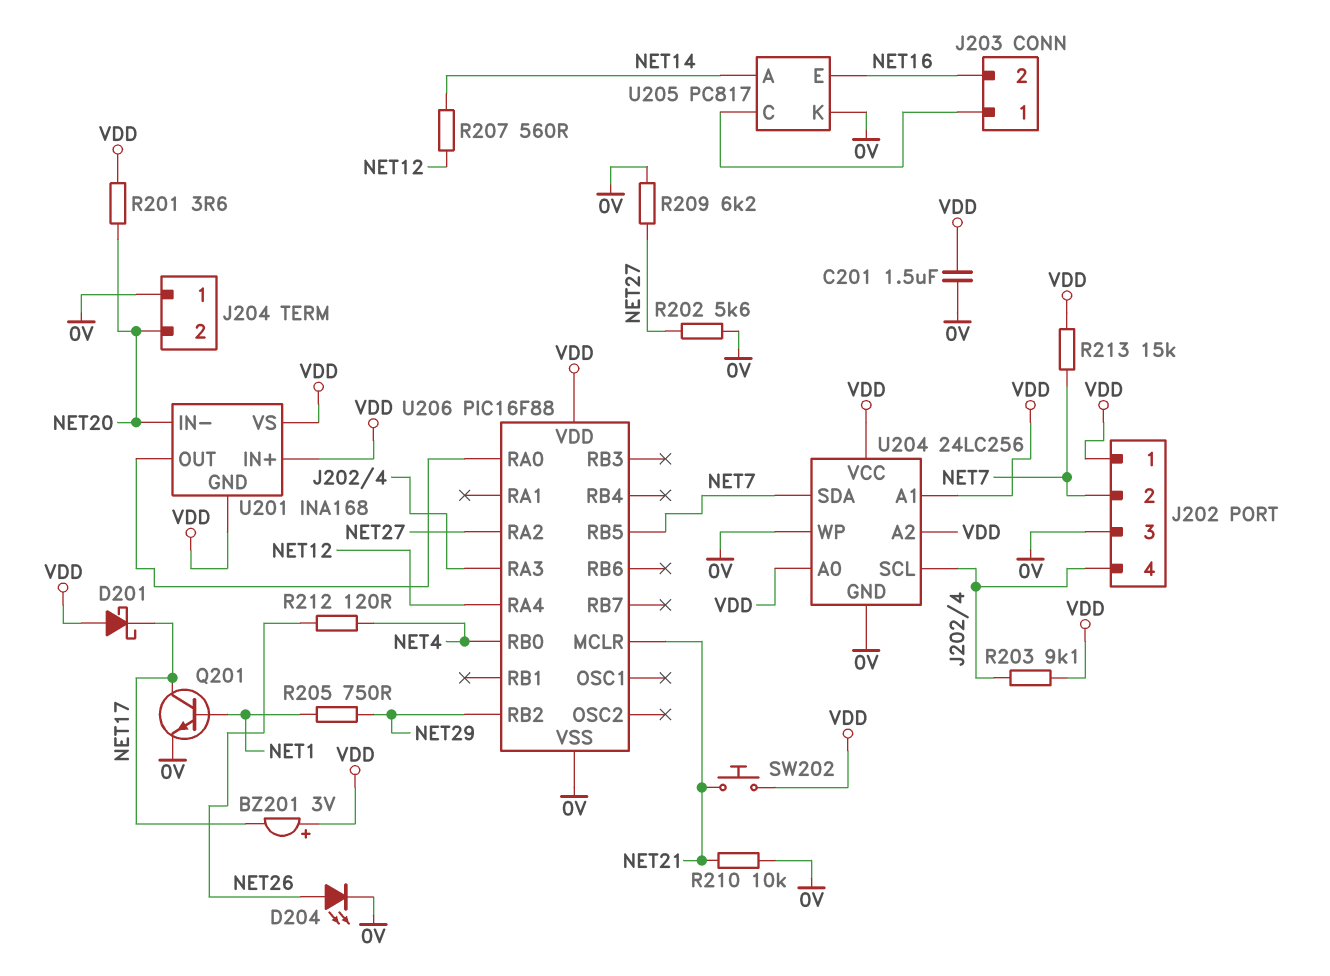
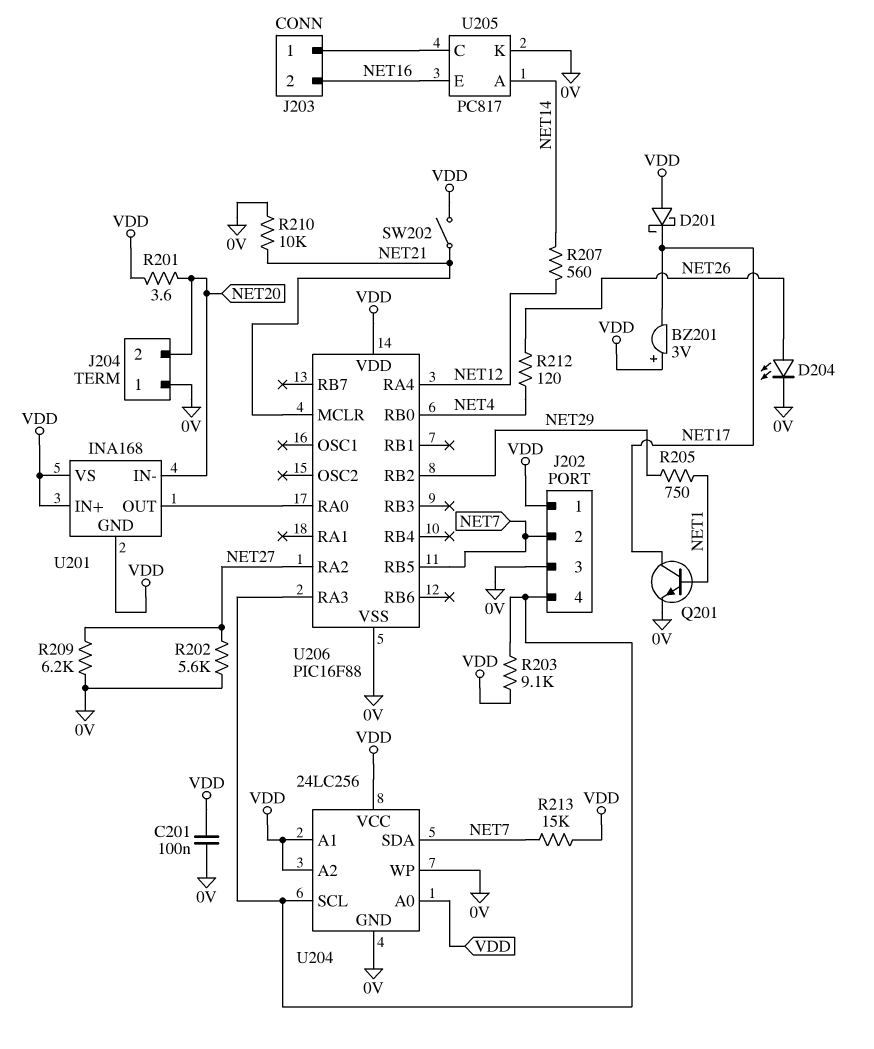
C201: 1.5uF (0V, VDD) -> 100nF (0V, VDD)
SW202: button (NET21, VDD) -> switch (NET21, VDD)

